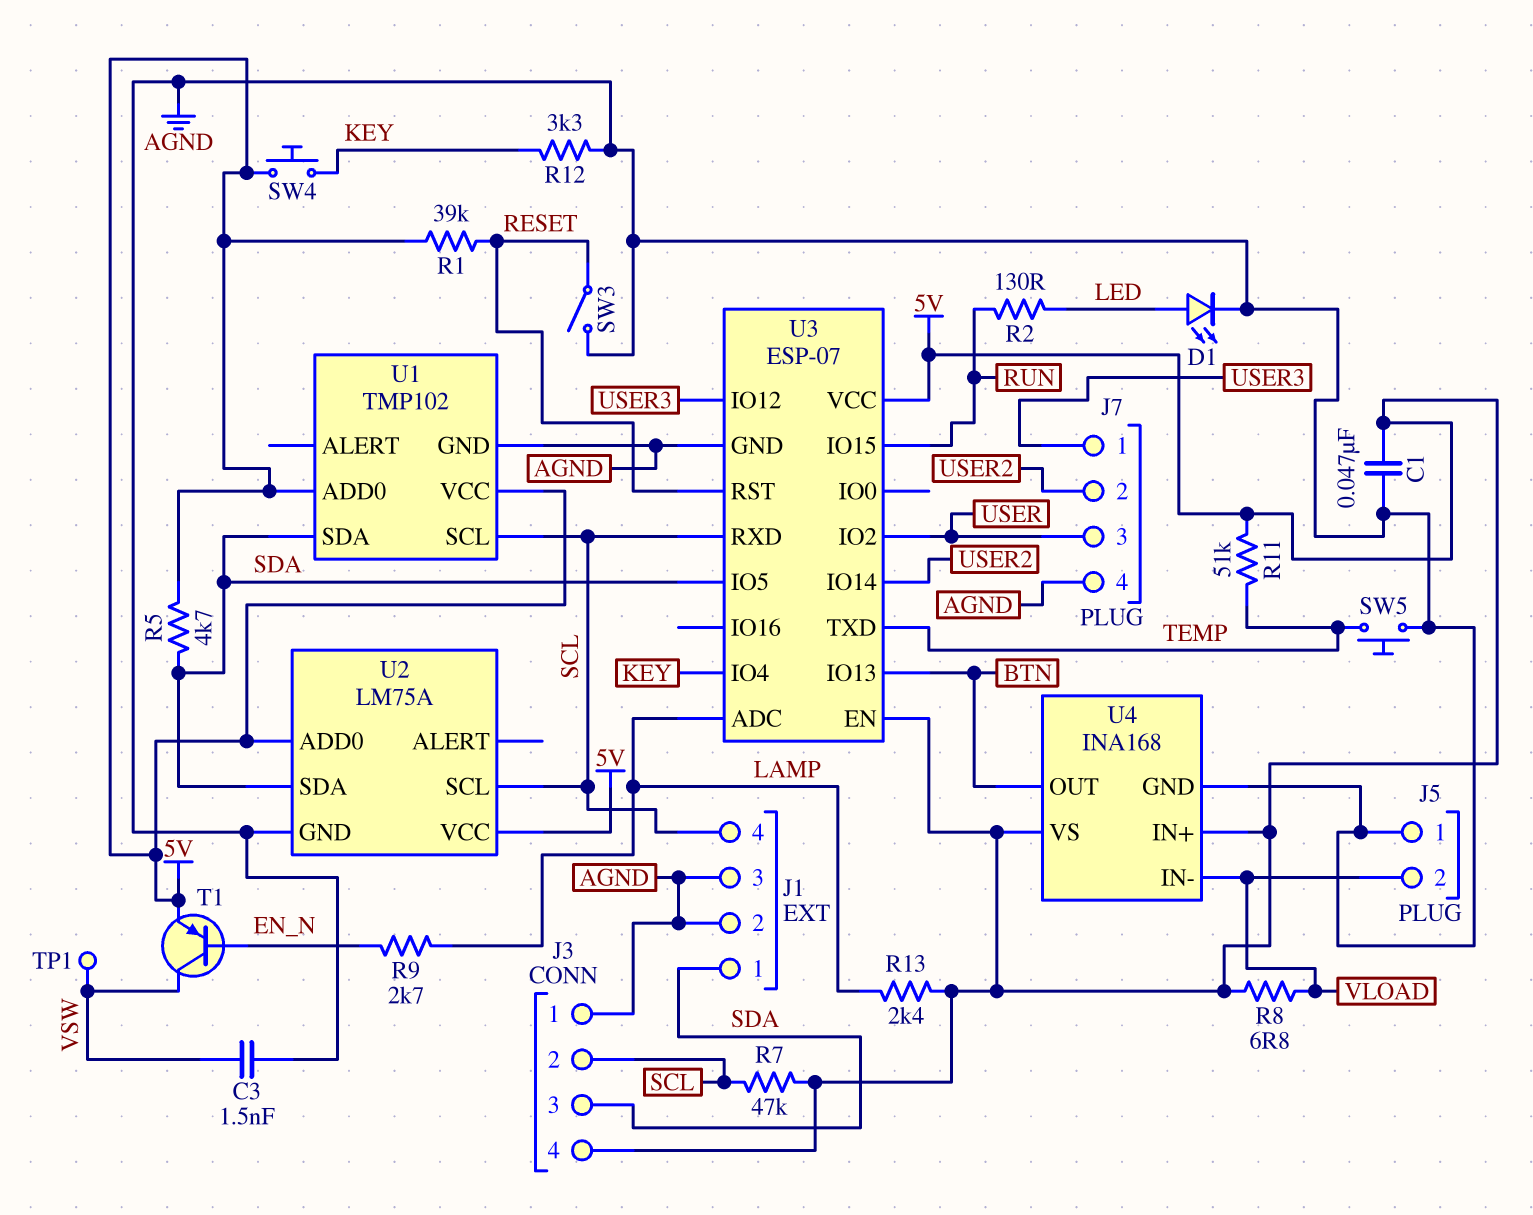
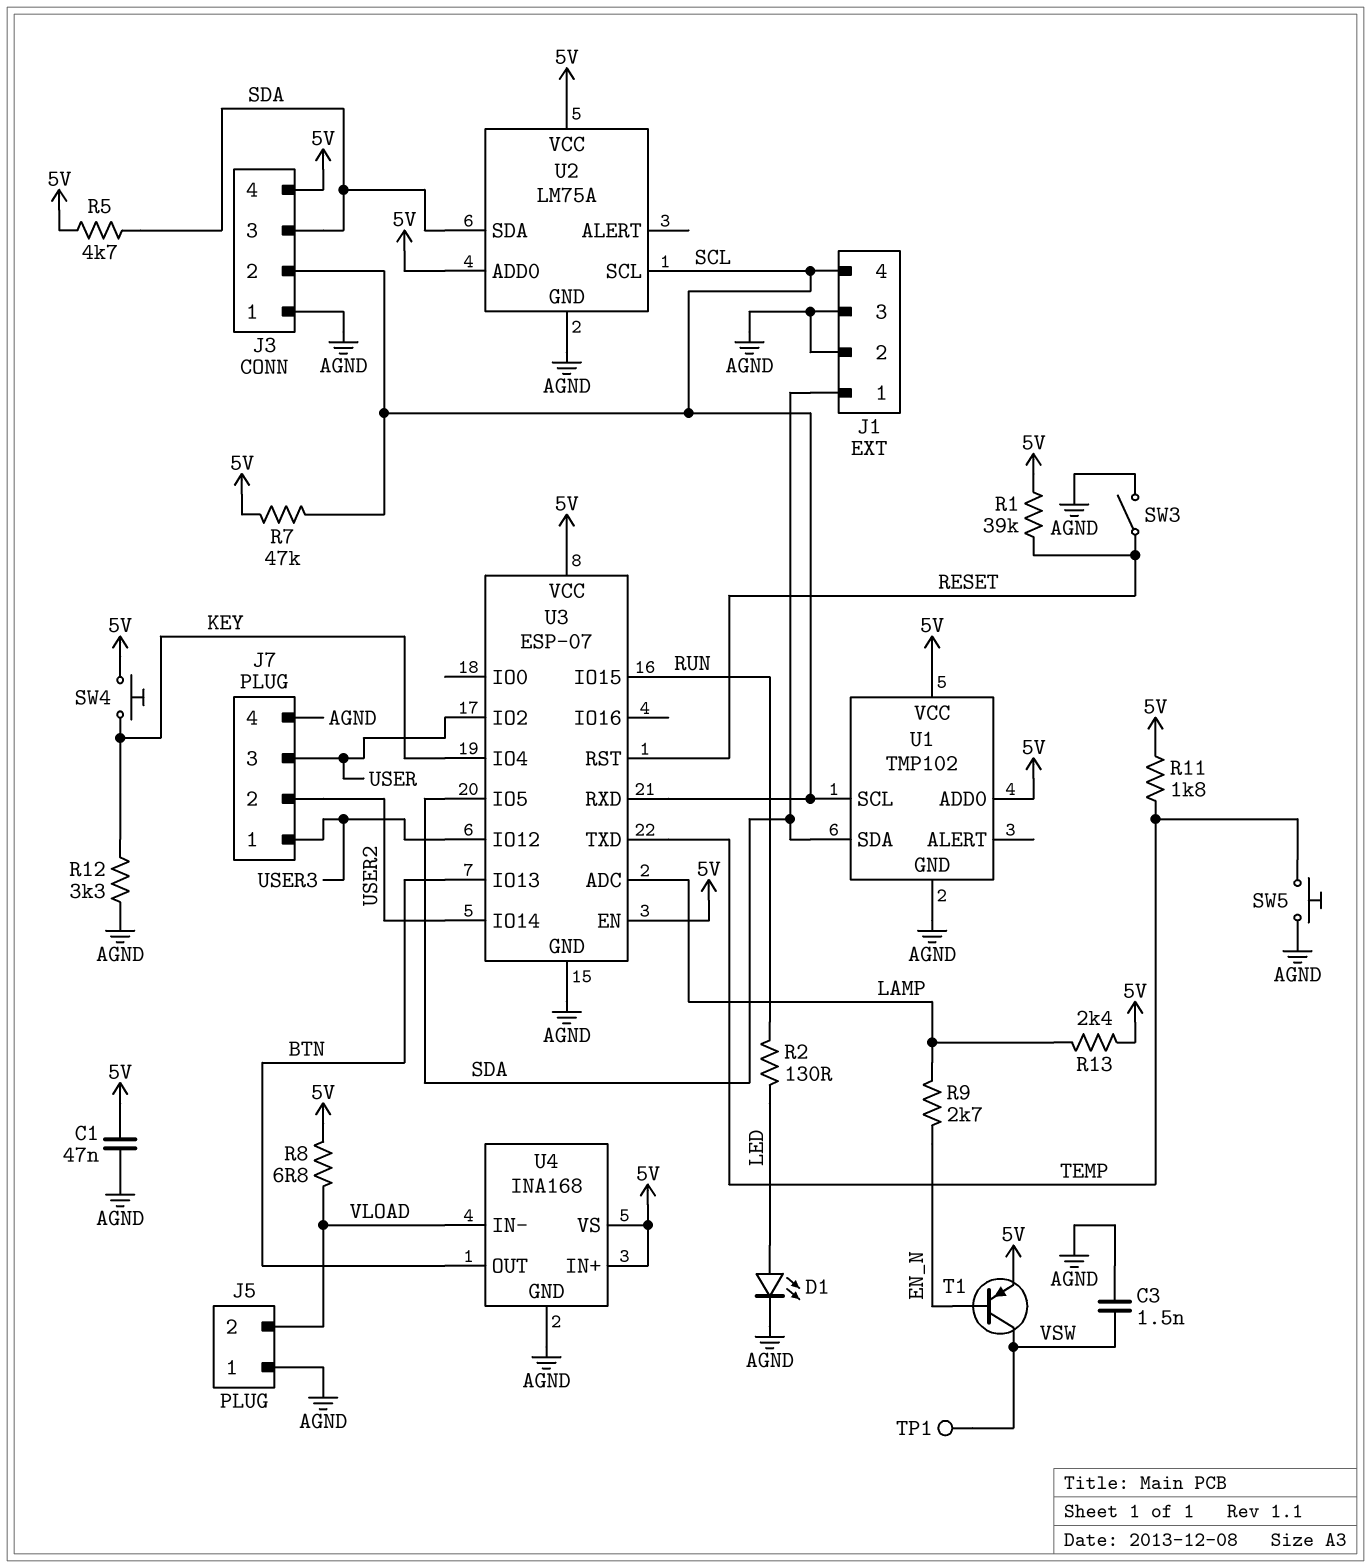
R11: 51k (5V, TEMP) -> 1.8k (5V, TEMP)

